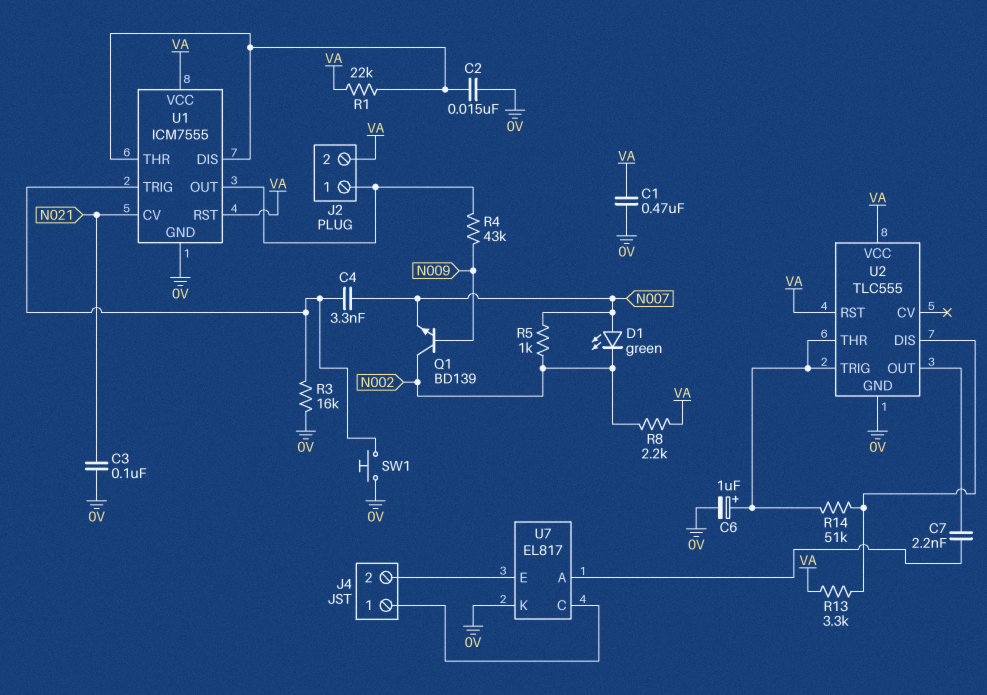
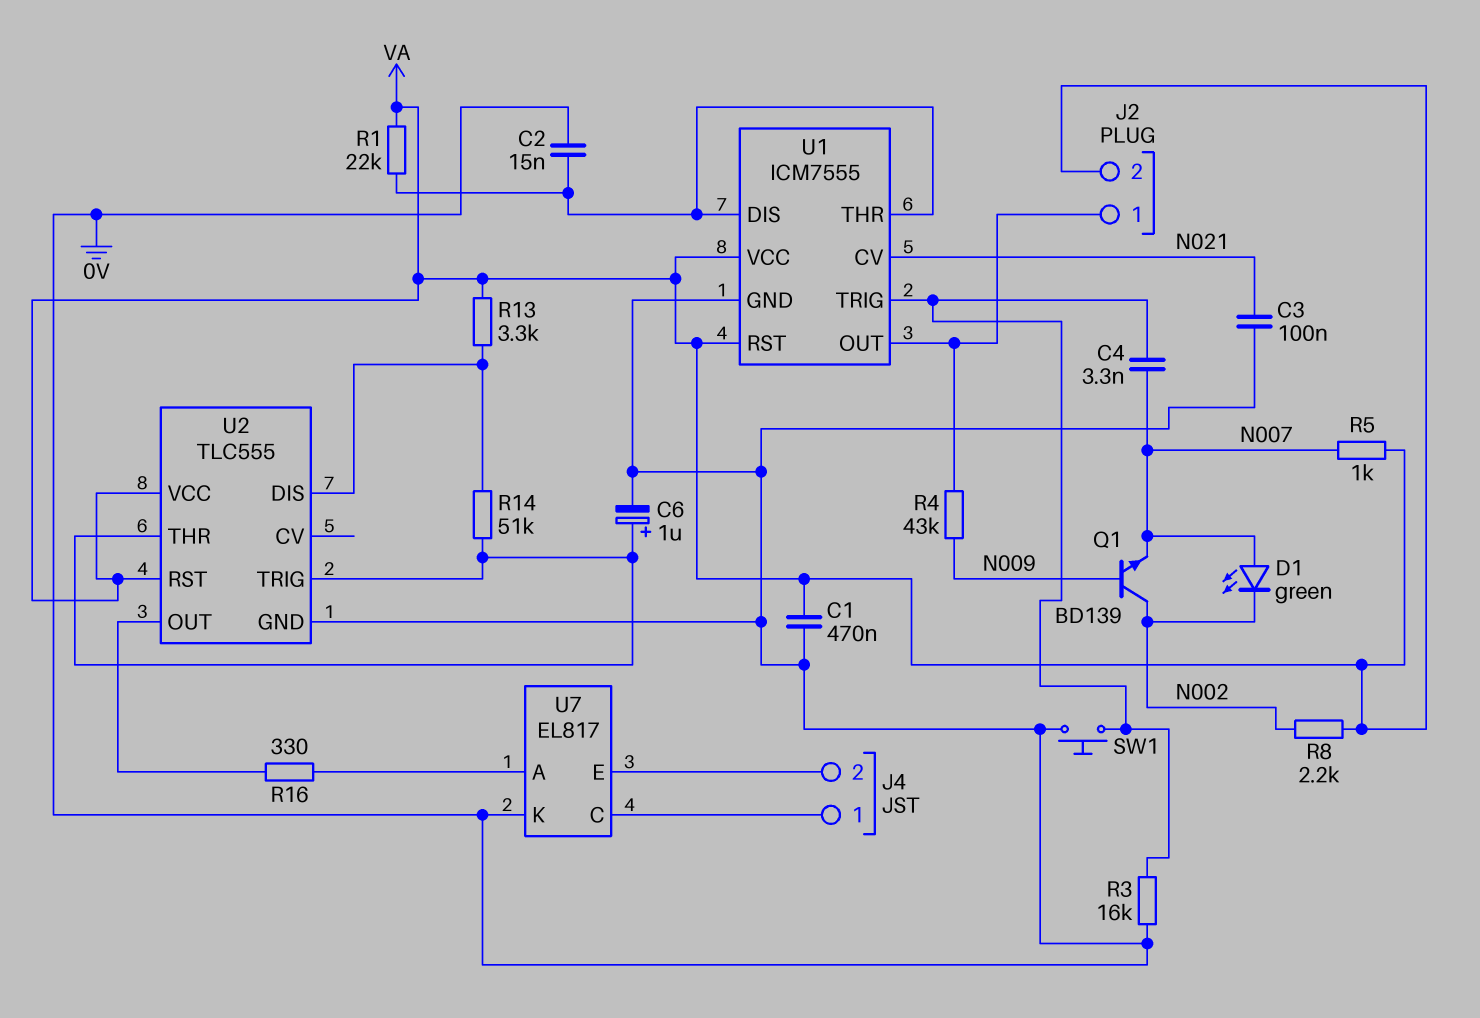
C7: 2.2nF (U2/OUT, U7/A) -> none
R5: 1k (N002, N007) -> 1k (N007, VA)
R16: none -> 330 (U2/OUT, U7/A)

